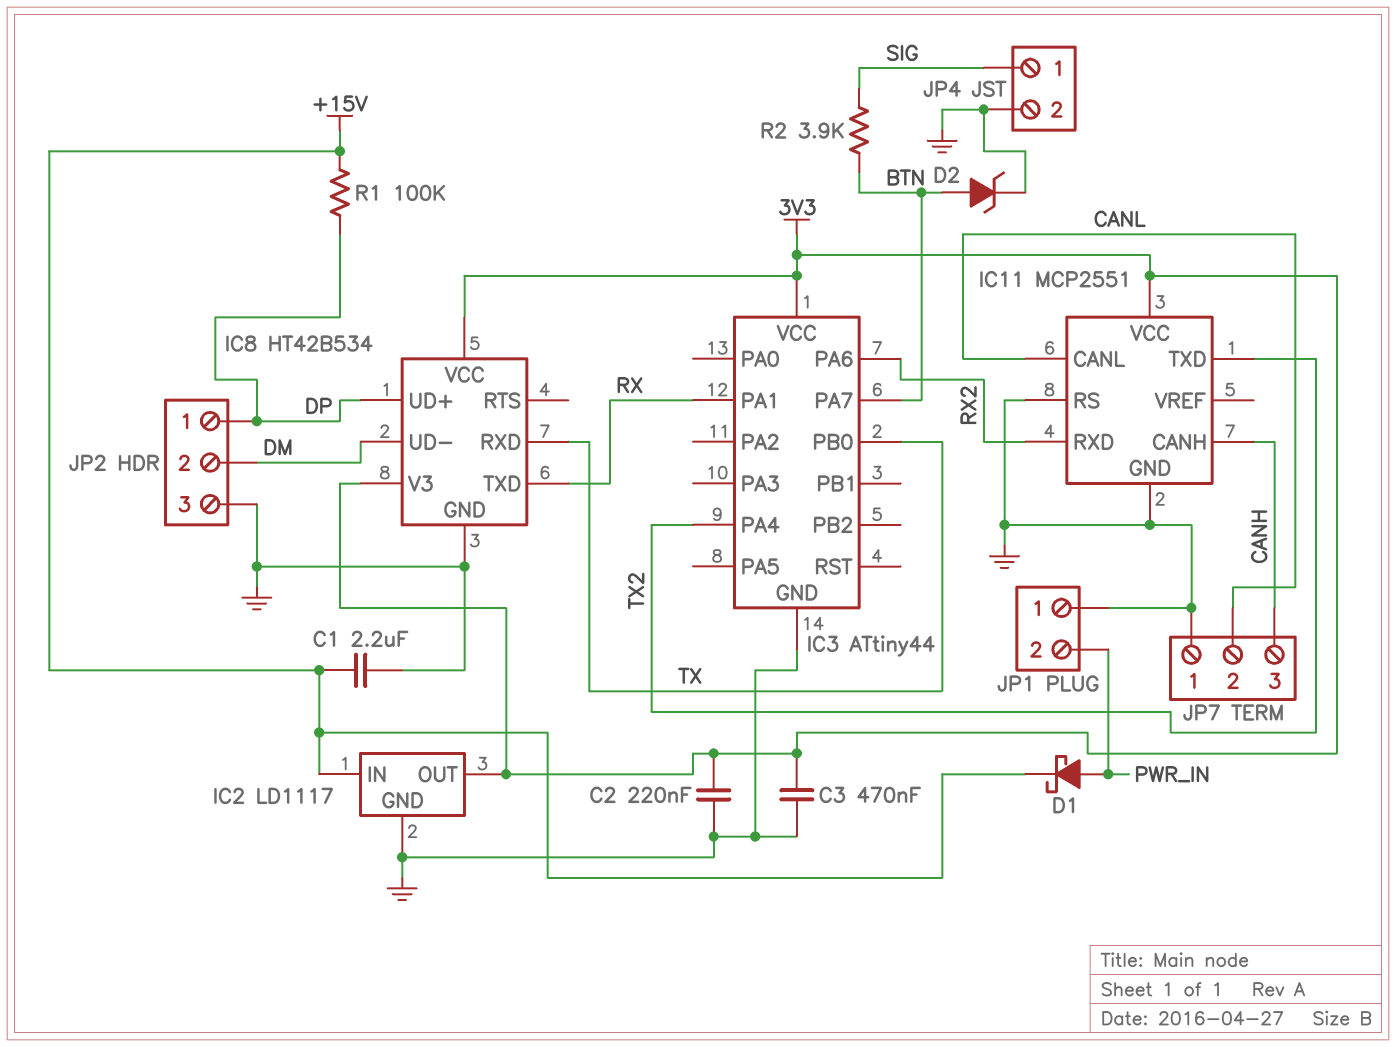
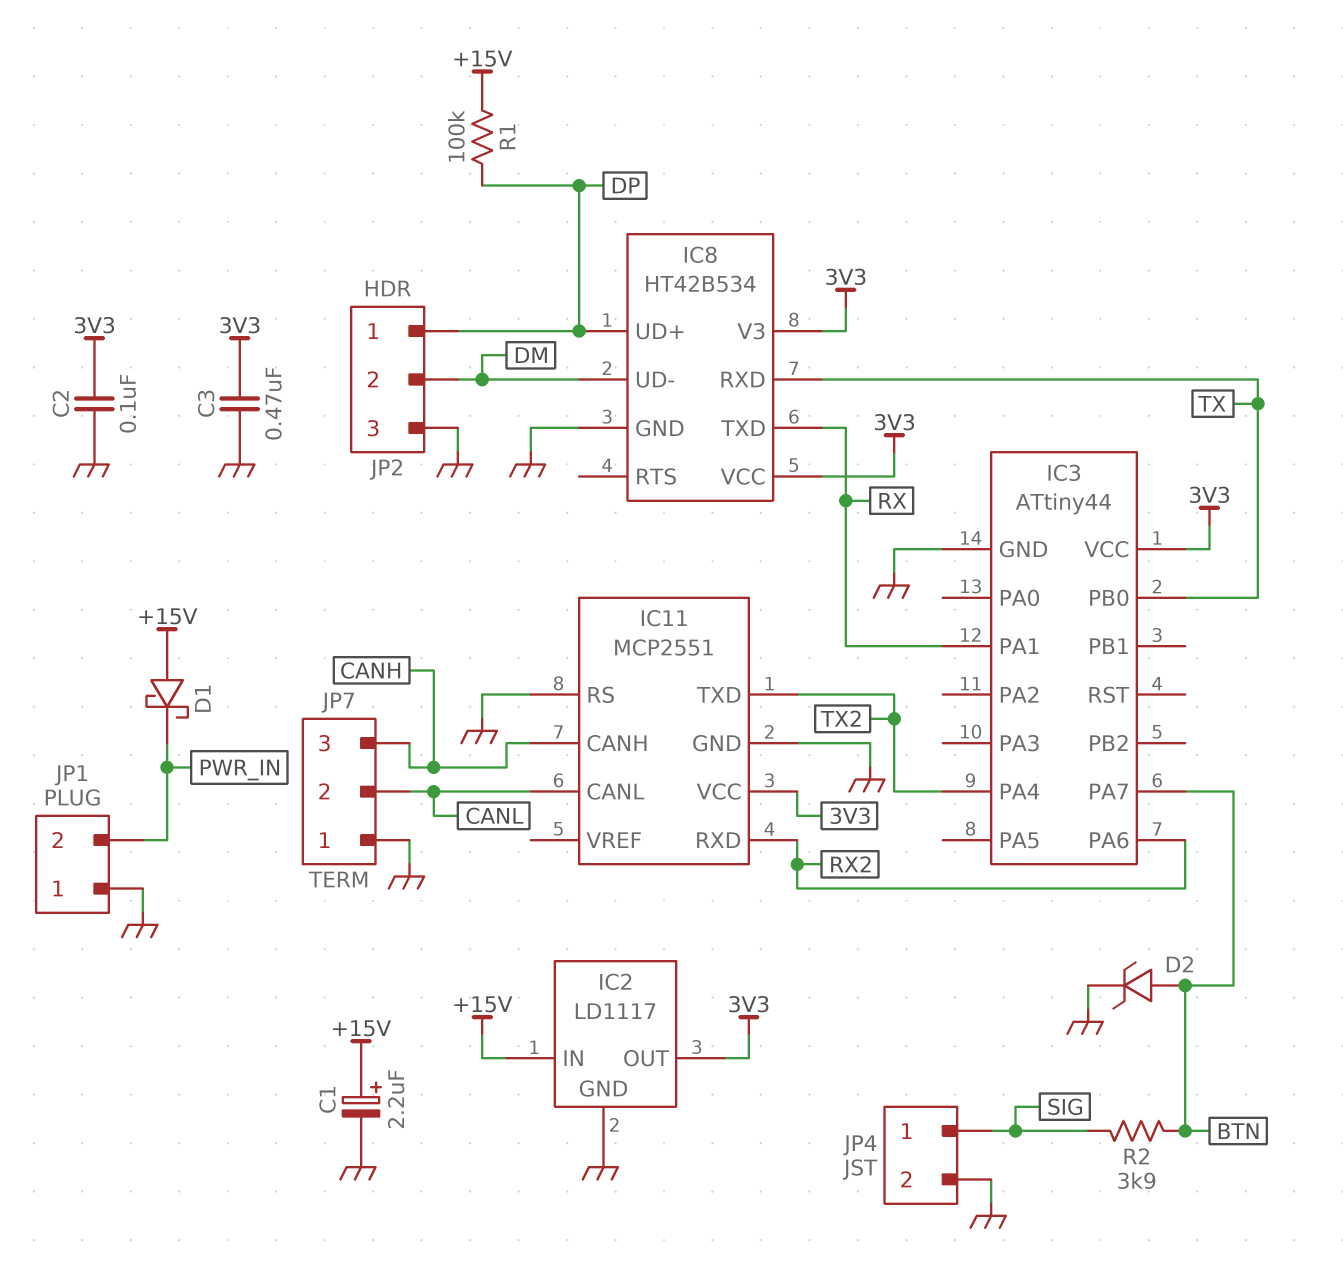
C1: 2.2uF (+15V, GND) -> 2.2uF (plus +15V, minus GND)
C2: 220nF (3V3, GND) -> 100nF (3V3, GND)
D1: schottky (A PWR_IN, K +15V) -> schottky (A +15V, K PWR_IN)

